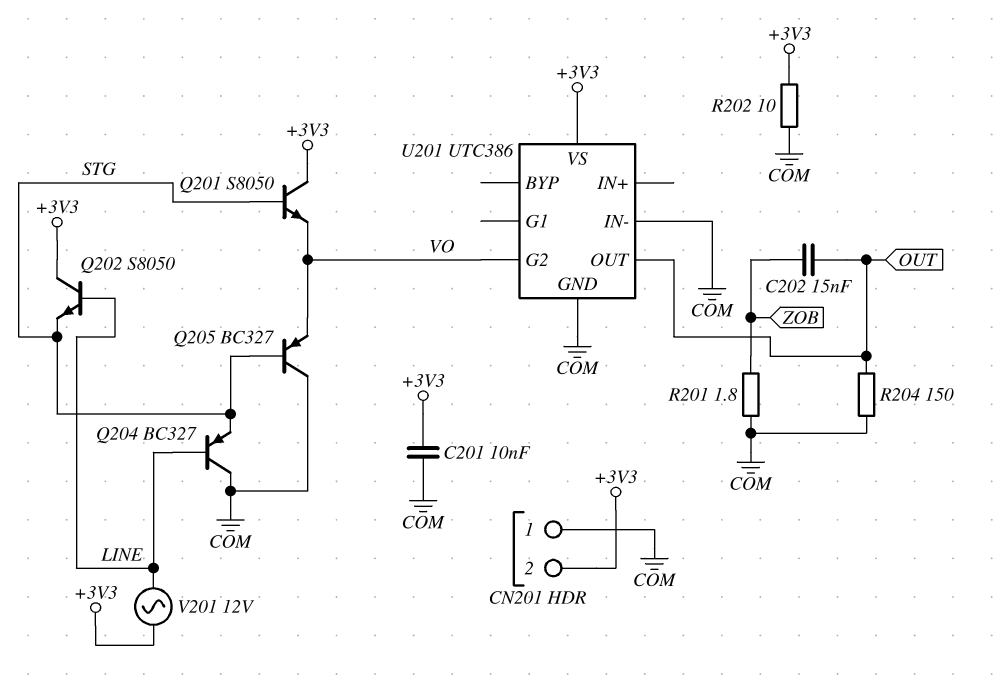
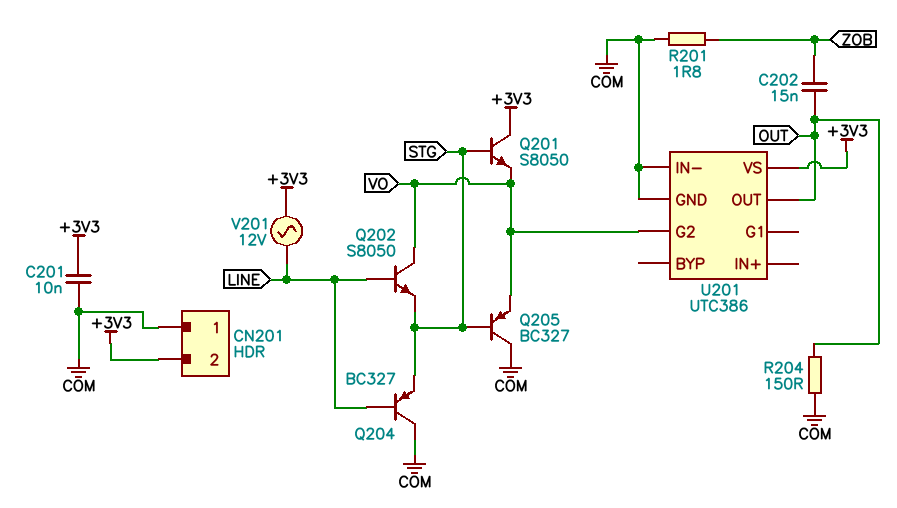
Q202: NPN S8050 (B LINE, C +3V3, E STG) -> NPN S8050 (B LINE, C VO, E STG)
R202: 10 (+3V3, COM) -> none

